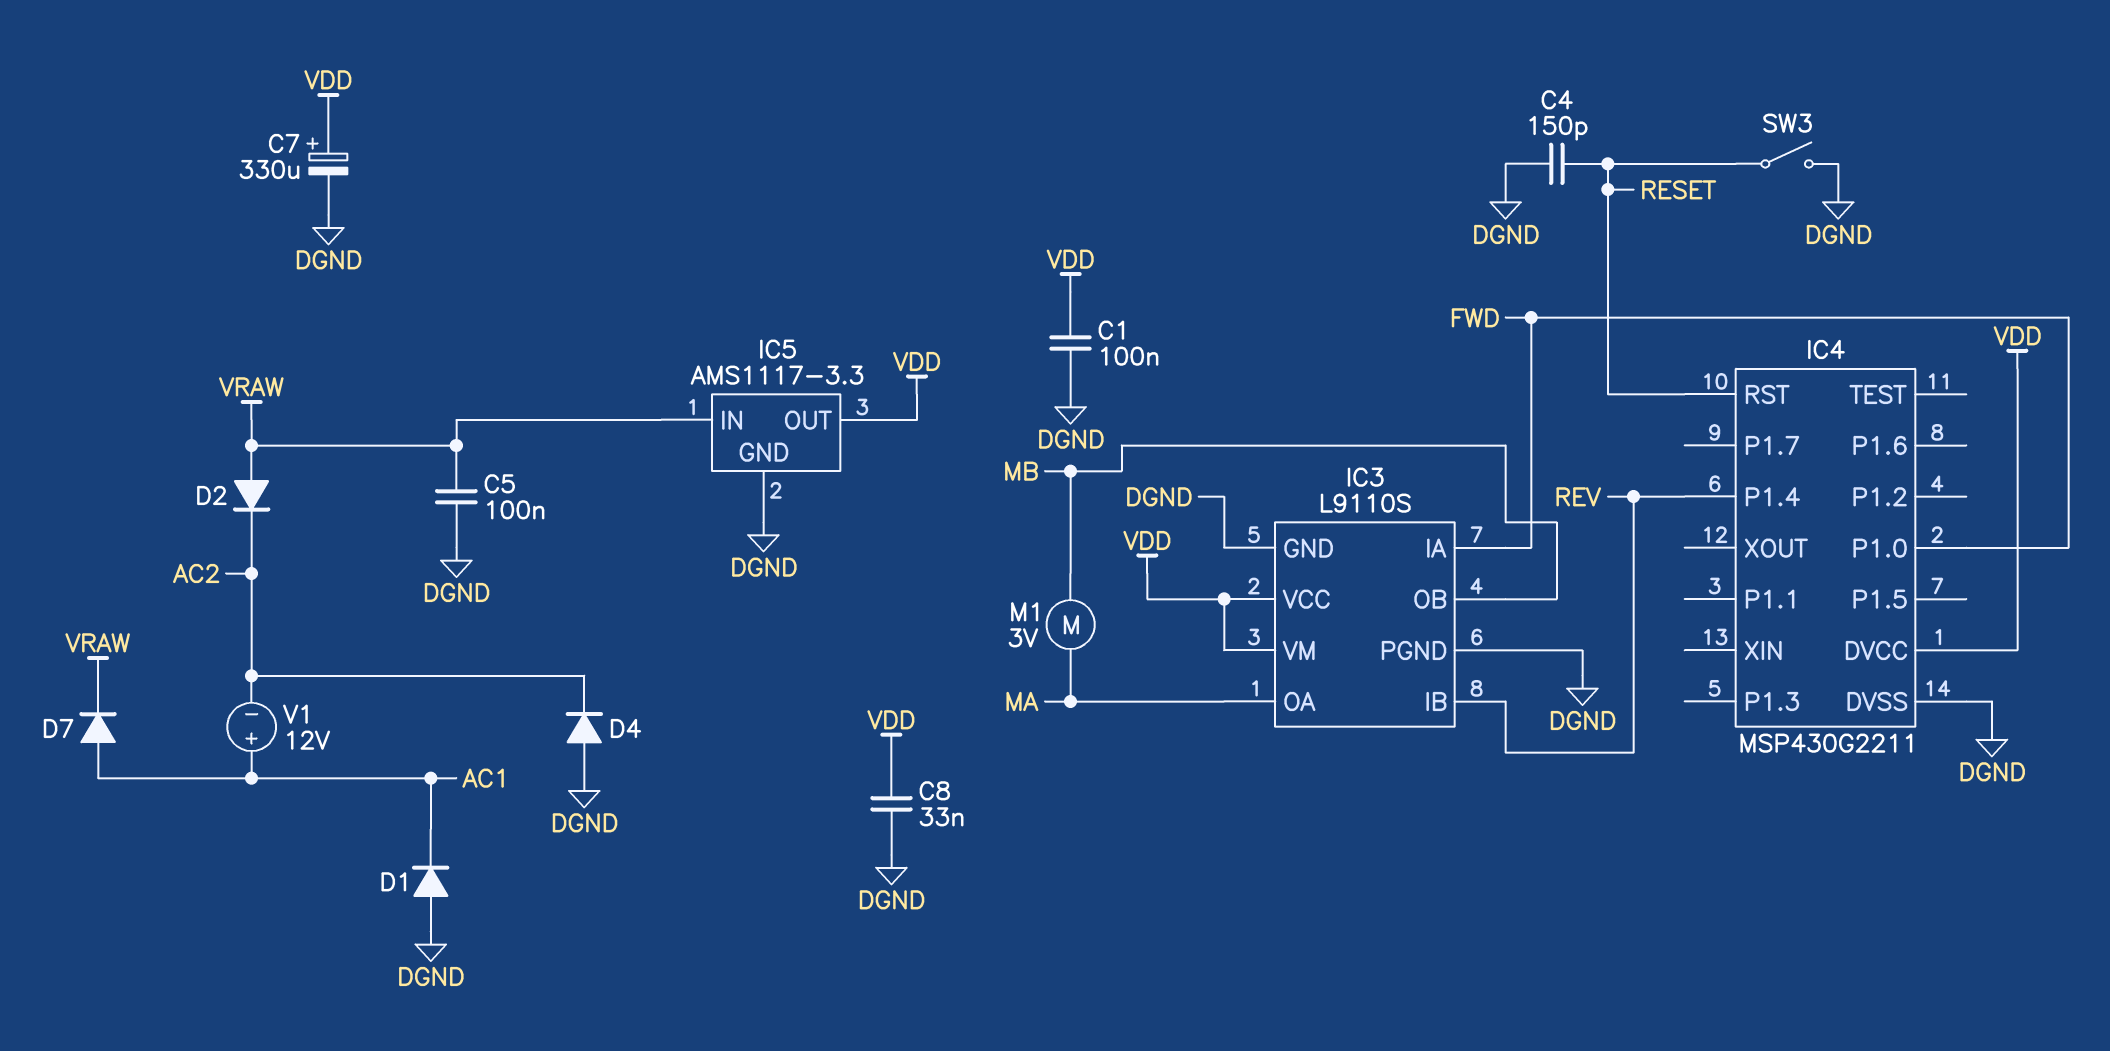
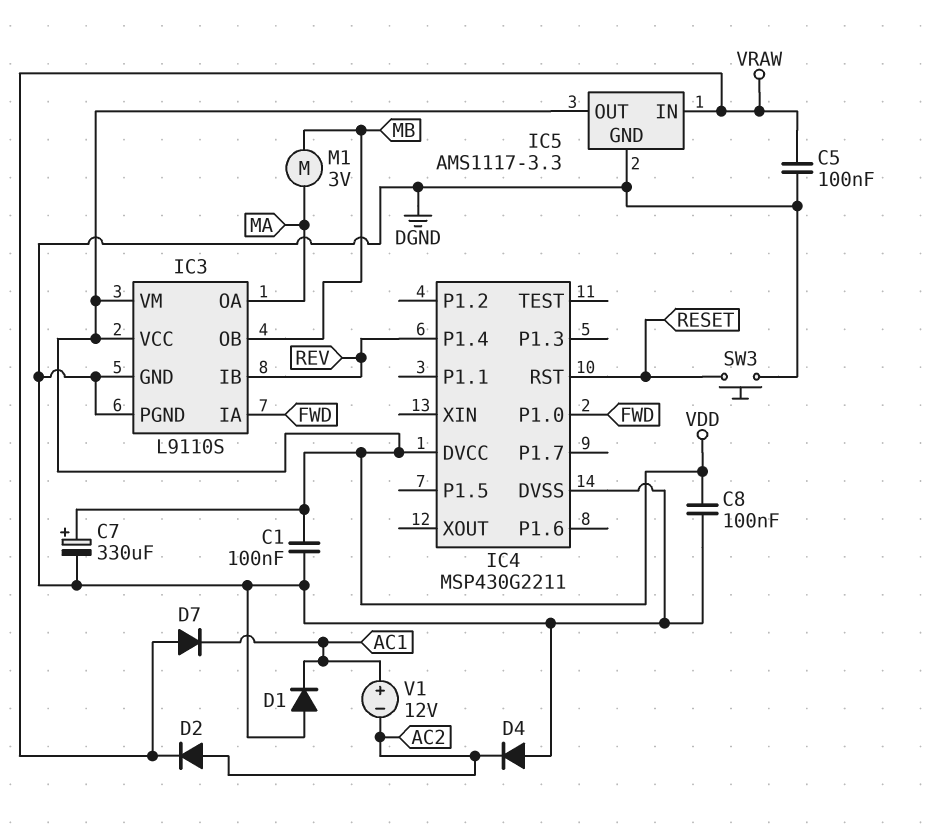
C4: 150pF (DGND, RESET) -> none
C8: 33nF (DGND, VDD) -> 100nF (DGND, VDD)
D2: diode (A VRAW, K AC2) -> diode (A AC2, K VRAW)
D7: diode (A AC1, K VRAW) -> diode (A VRAW, K AC1)
SW3: switch (DGND, RESET) -> button (DGND, RESET)

